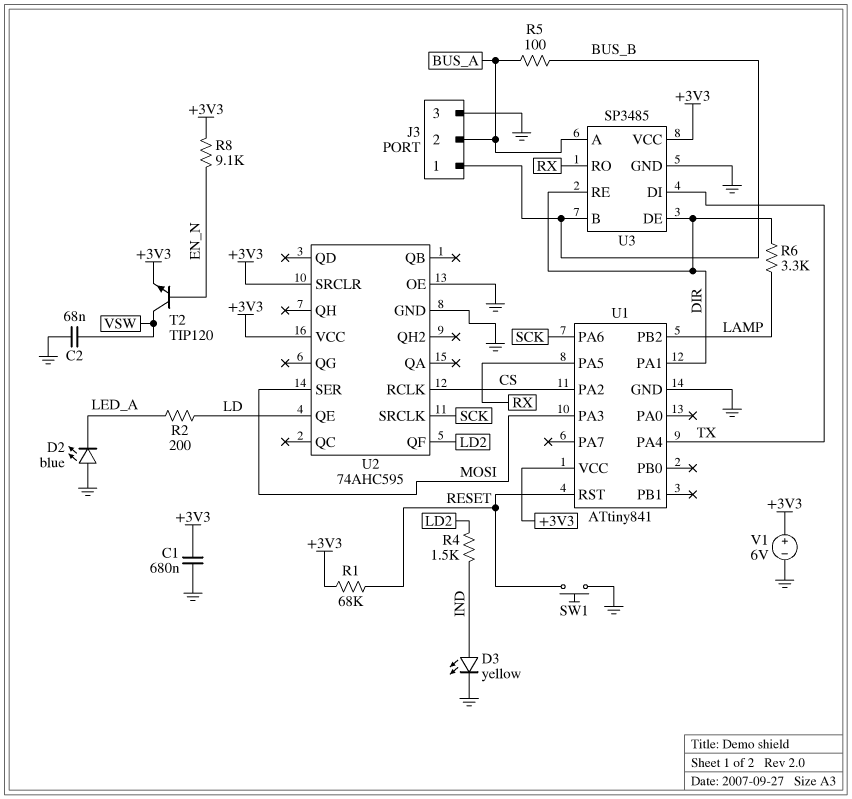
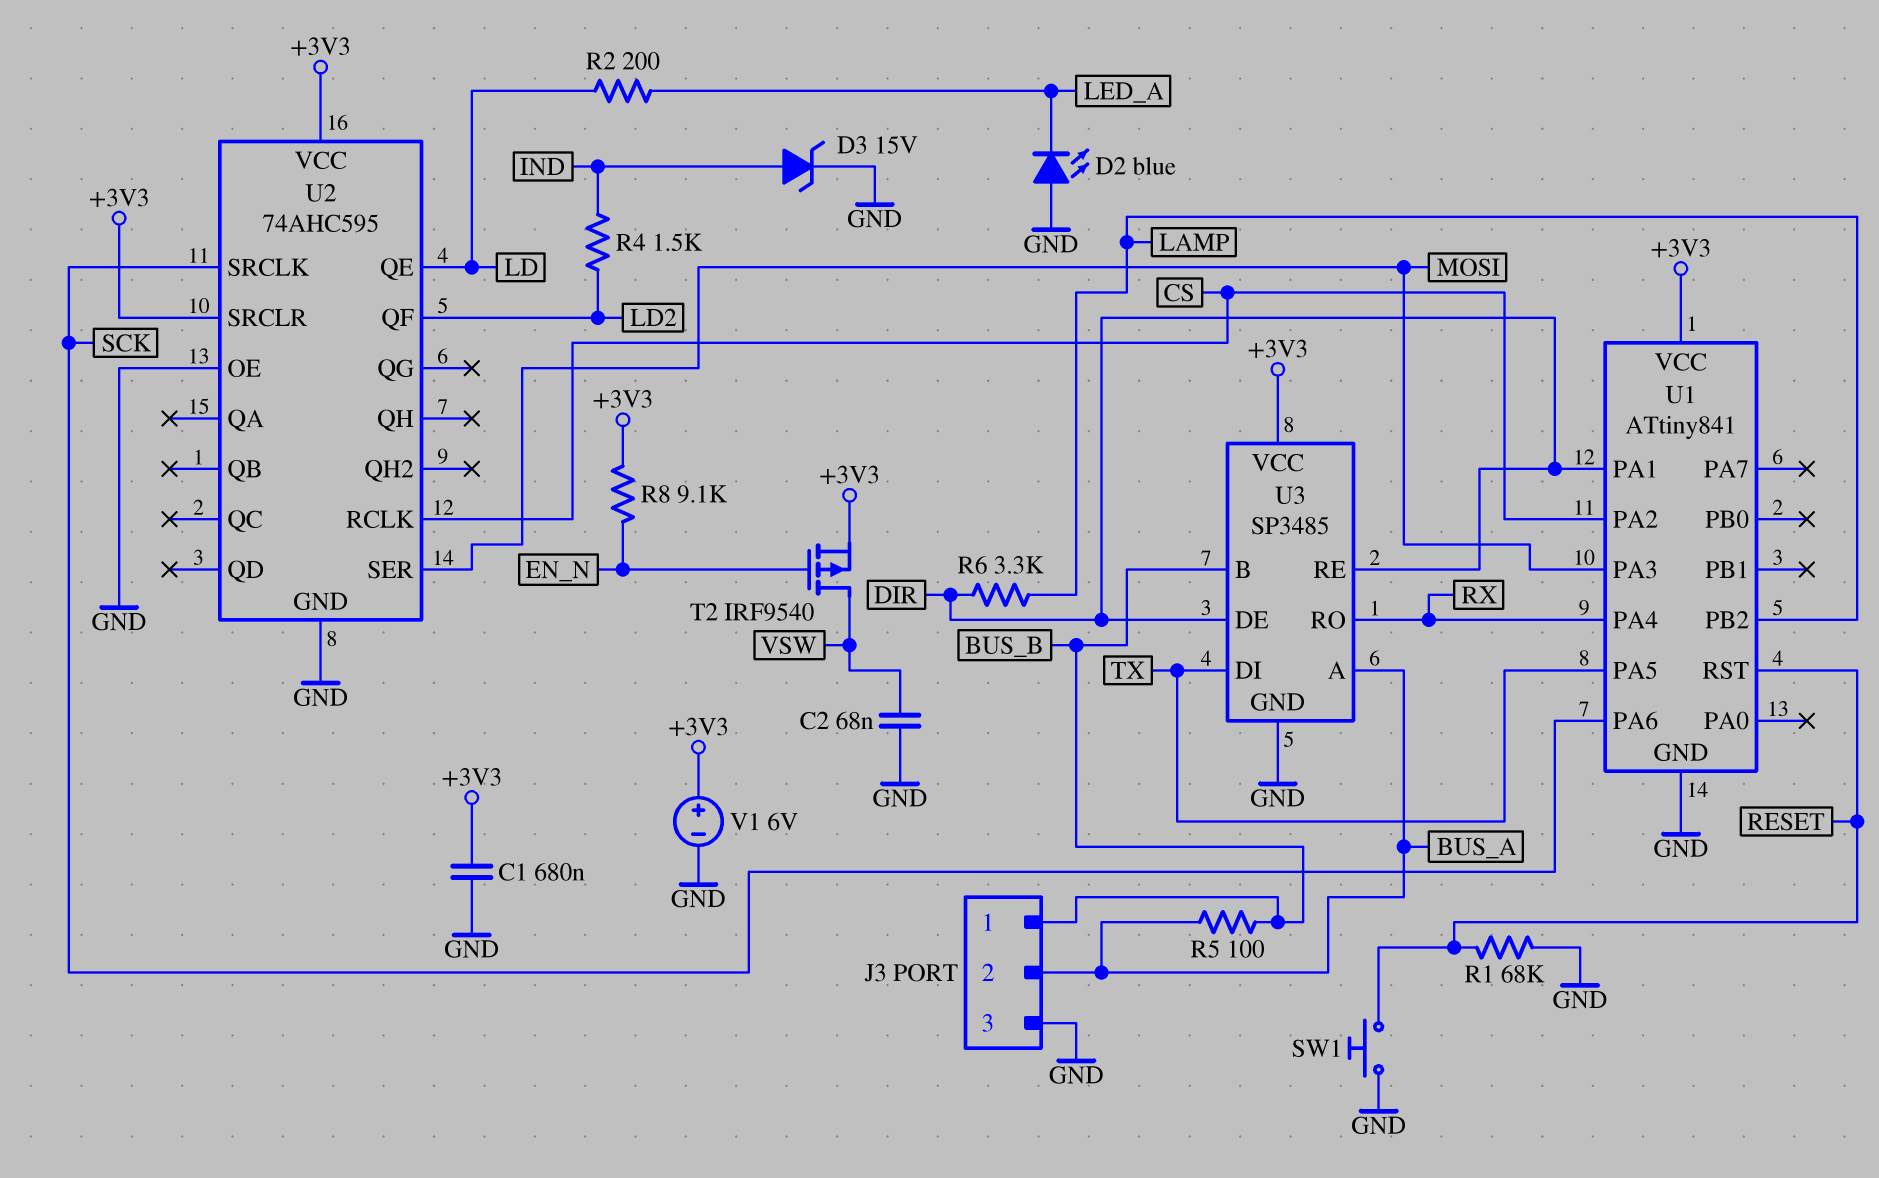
D3: LED yellow (A IND, K GND) -> zener 15V (A IND, K GND)
R1: 68k (+3V3, RESET) -> 68k (GND, RESET)
T2: NPN TIP120 (B EN_N, C VSW, E +3V3) -> PMOS IRF9540 (G EN_N, D VSW, S +3V3)
U1 pin PA4: TX -> RX
U1 pin PA5: RX -> TX

